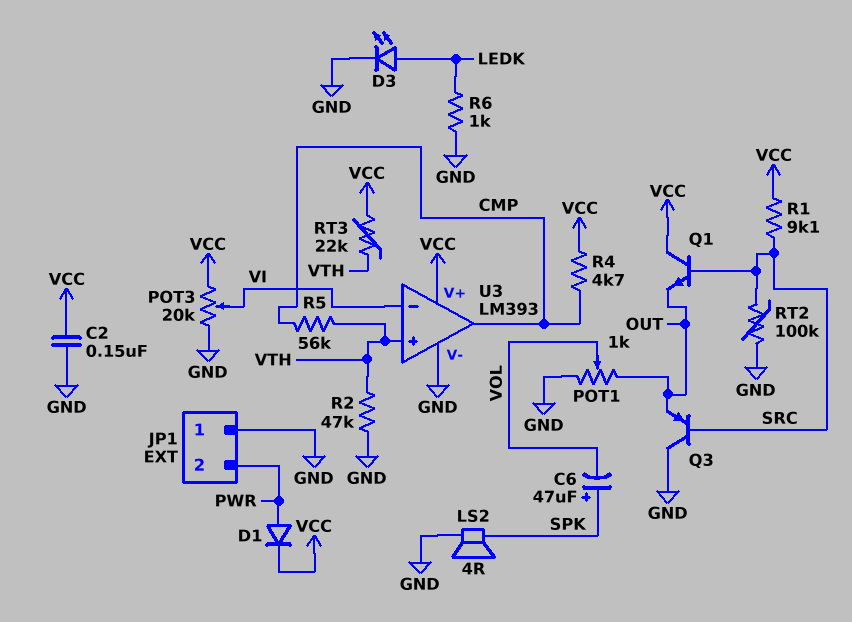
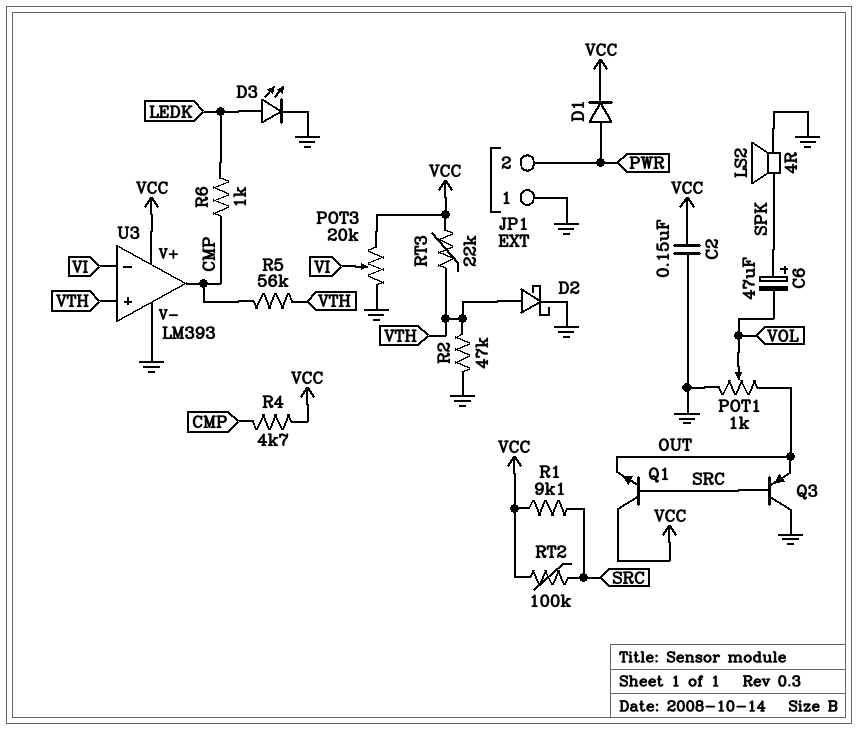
D2: none -> schottky (A VTH, K GND)
R6: 1k (GND, LEDK) -> 1k (CMP, LEDK)
RT2: 100k (GND, SRC) -> 100k (SRC, VCC)

